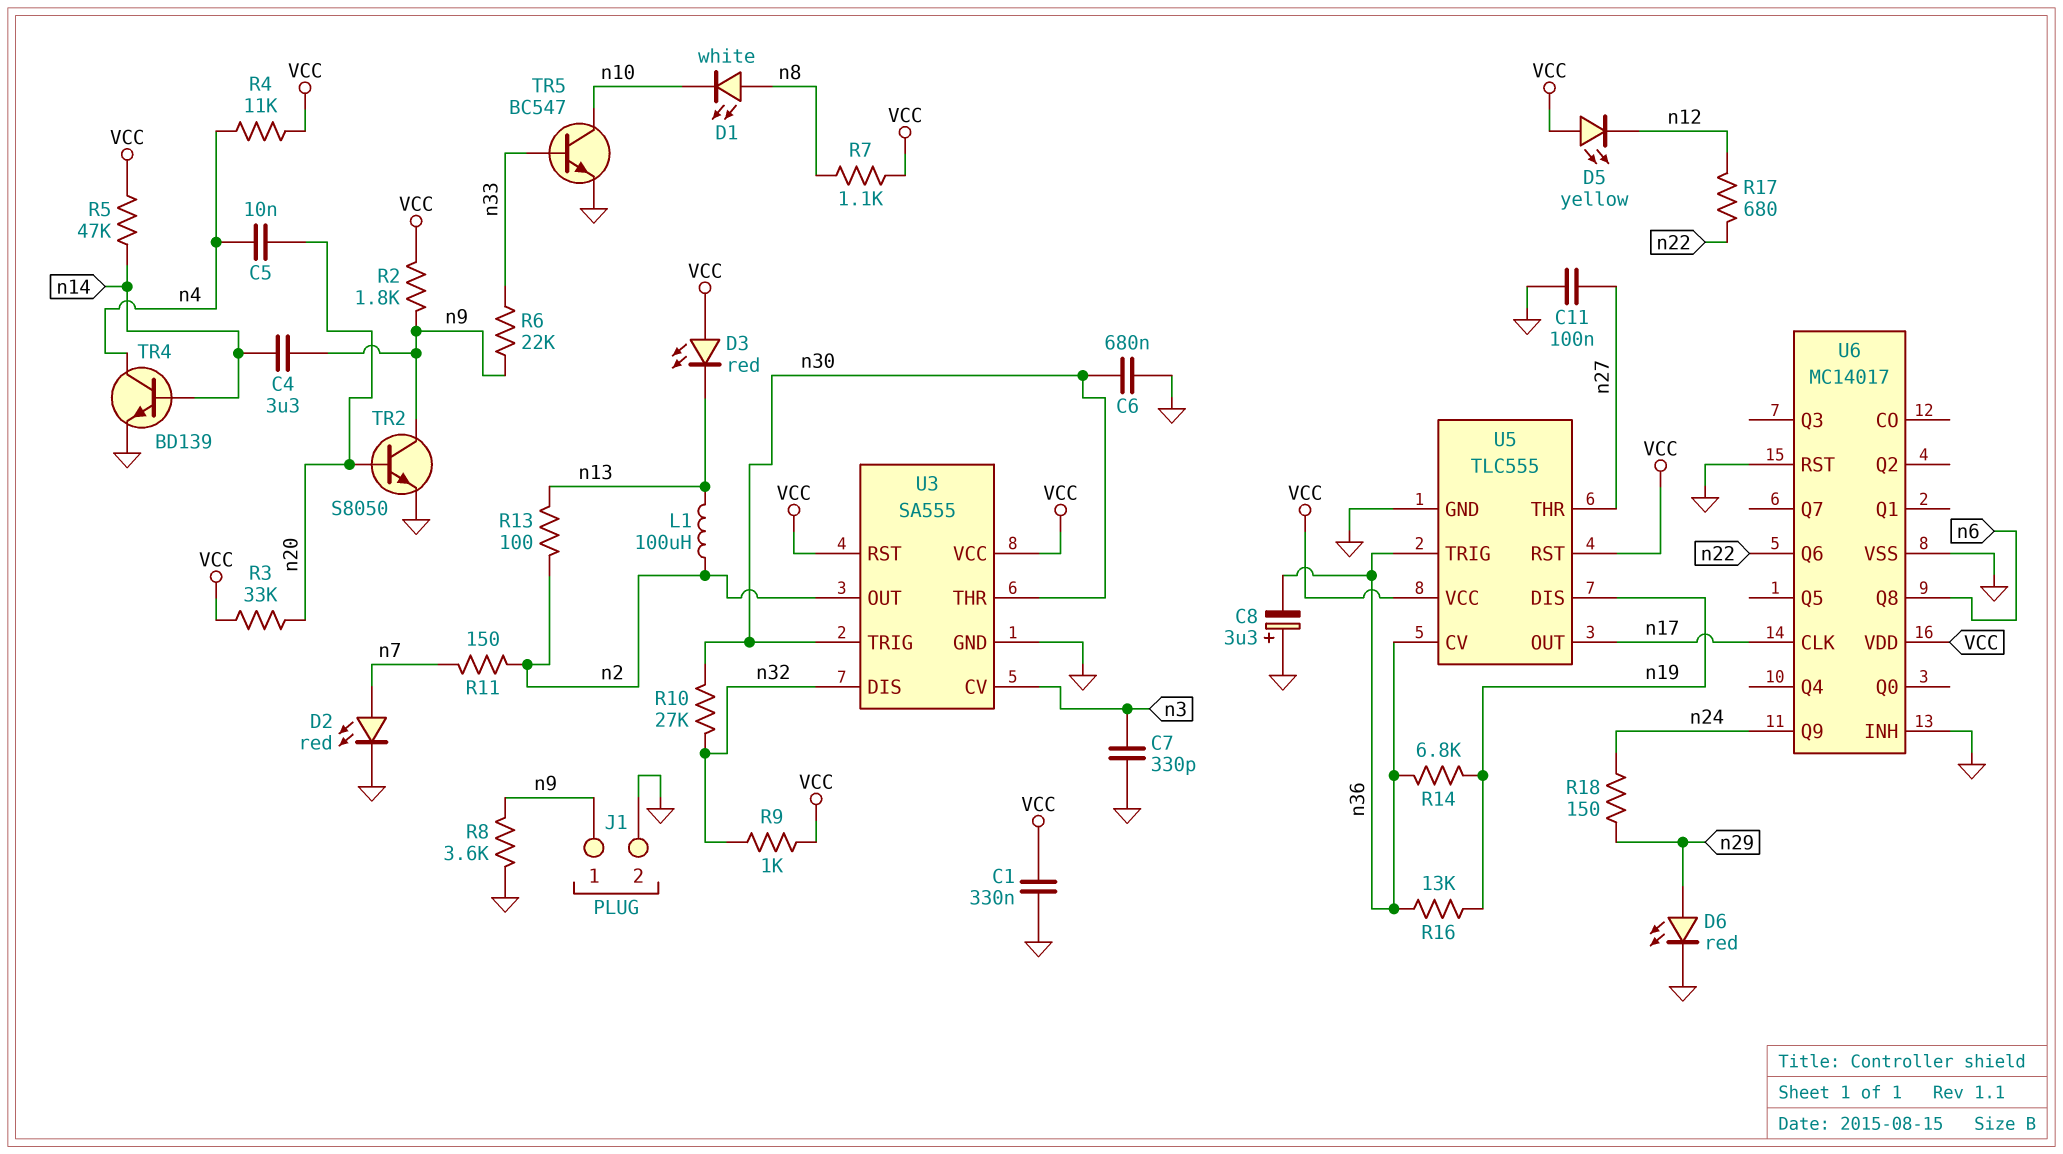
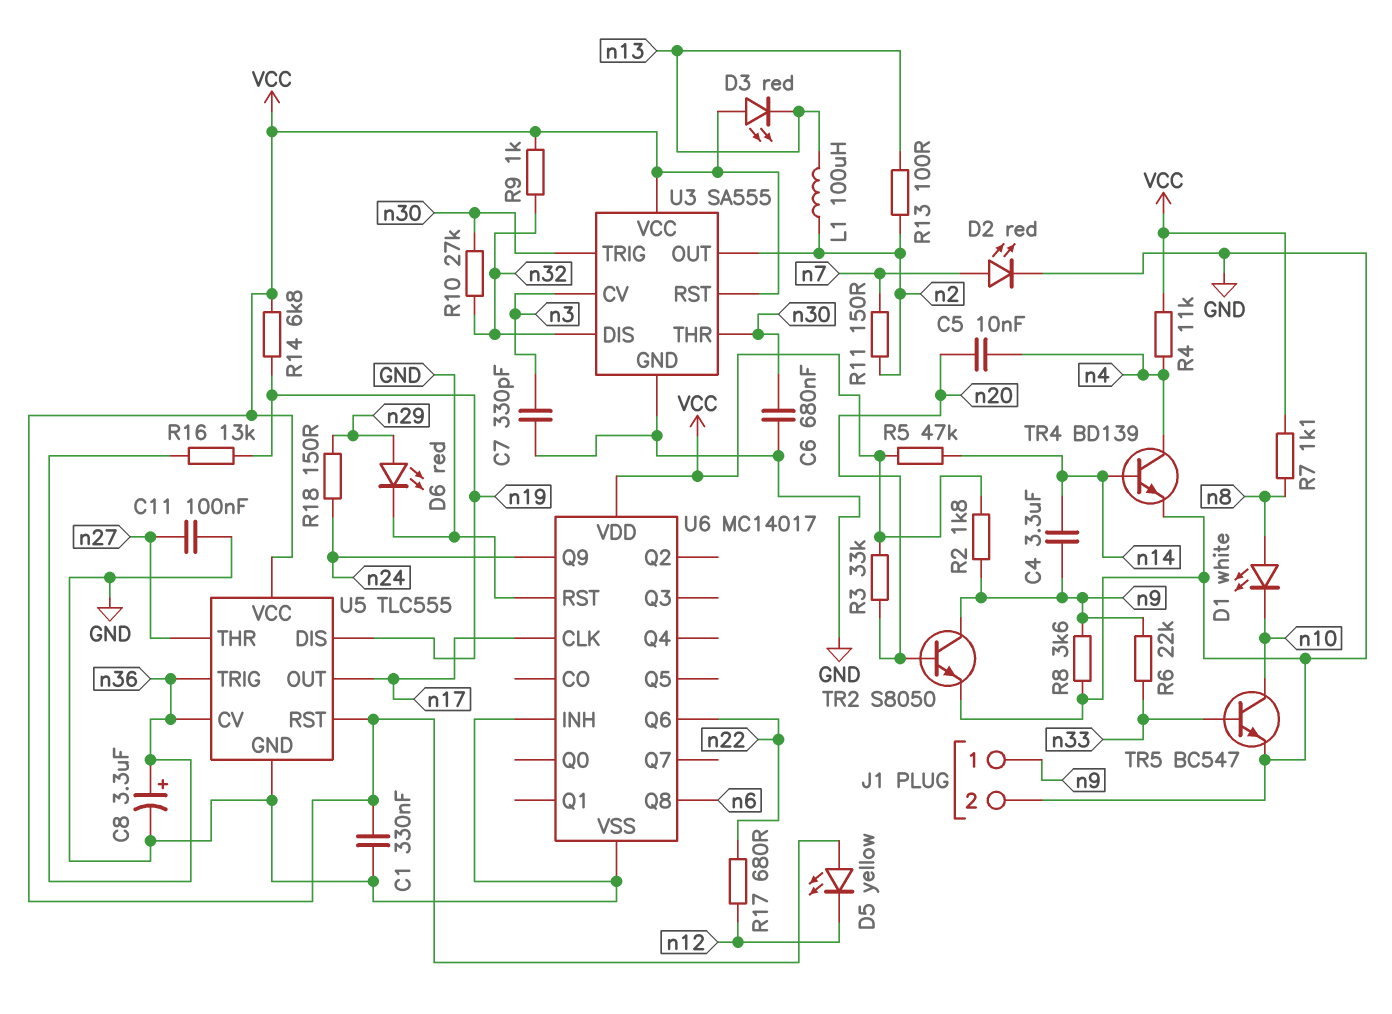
C8: 3.3uF (plus GND, minus n36) -> 3.3uF (plus n36, minus GND)
R14: 6.8k (n19, n36) -> 6.8k (VCC, n19)

